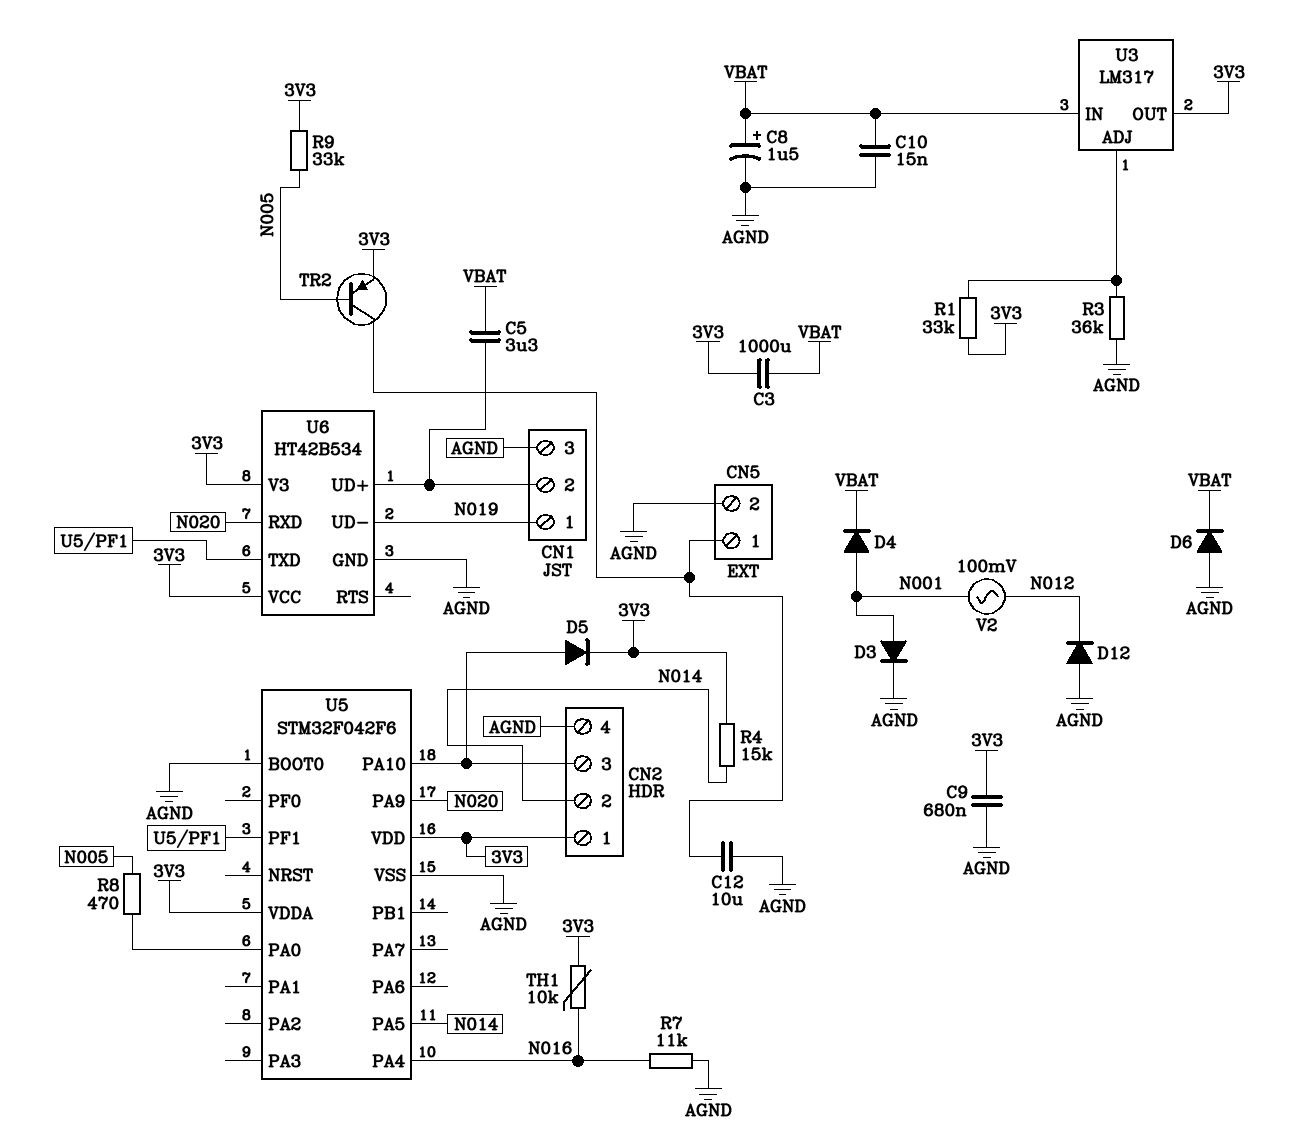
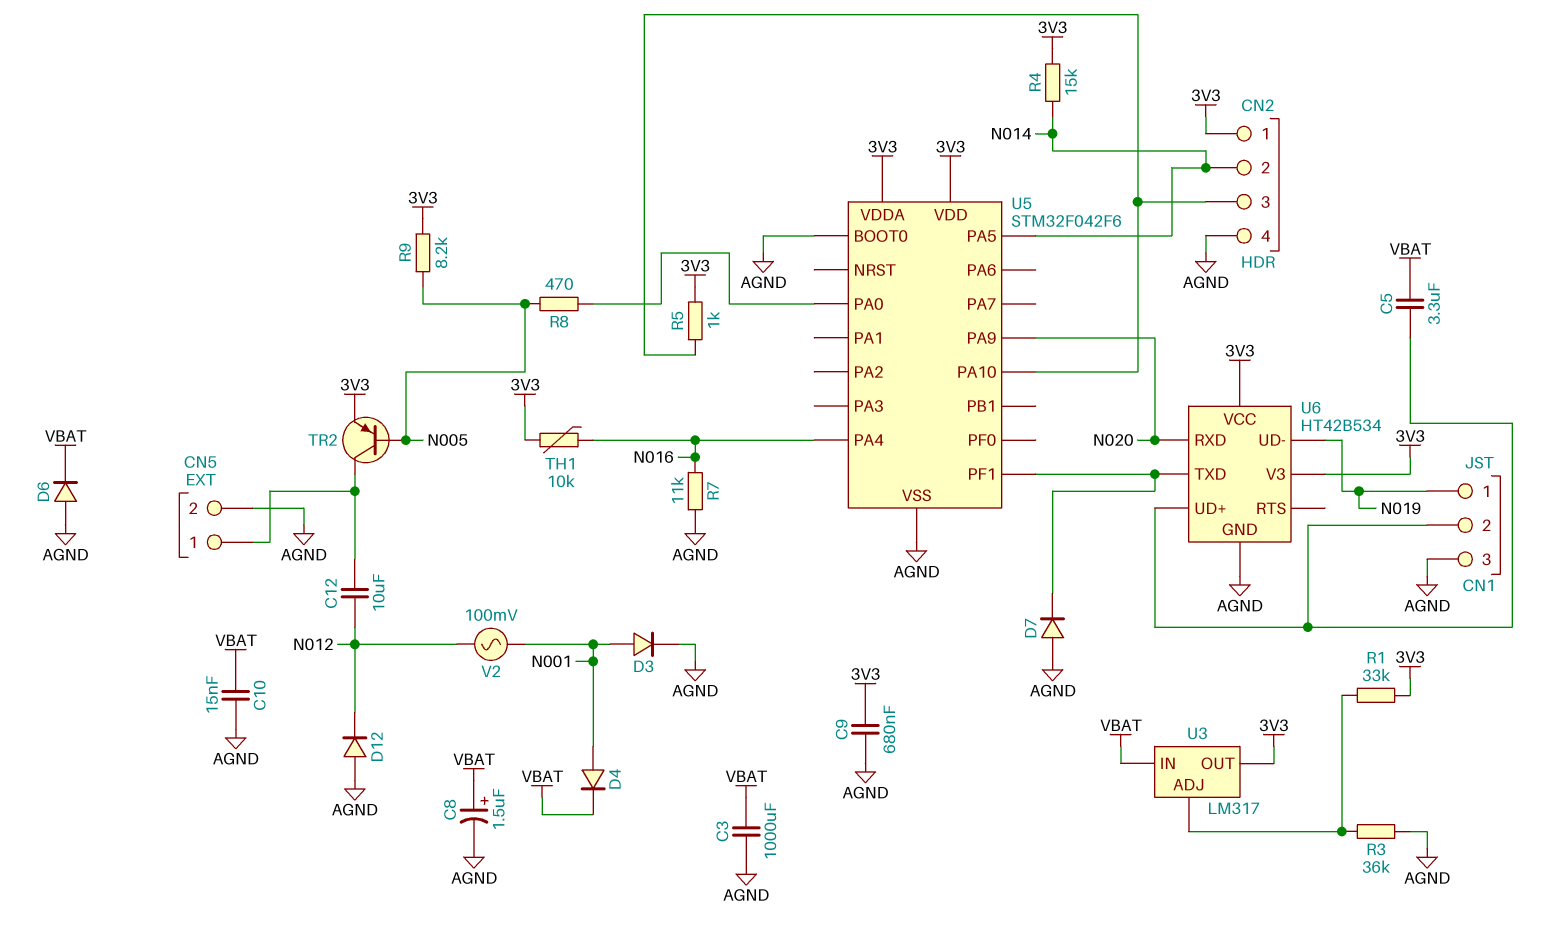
C3: 1000uF (3V3, VBAT) -> 1000uF (AGND, VBAT)
C12: 10uF (AGND, CN5/1) -> 10uF (CN5/1, N012)
D5: diode (A CN2/3, K 3V3) -> none
D7: none -> diode (A AGND, K U5/PF1)
R5: none -> 1k (3V3, CN2/3)
R9: 33k (3V3, N005) -> 8.2k (3V3, N005)

